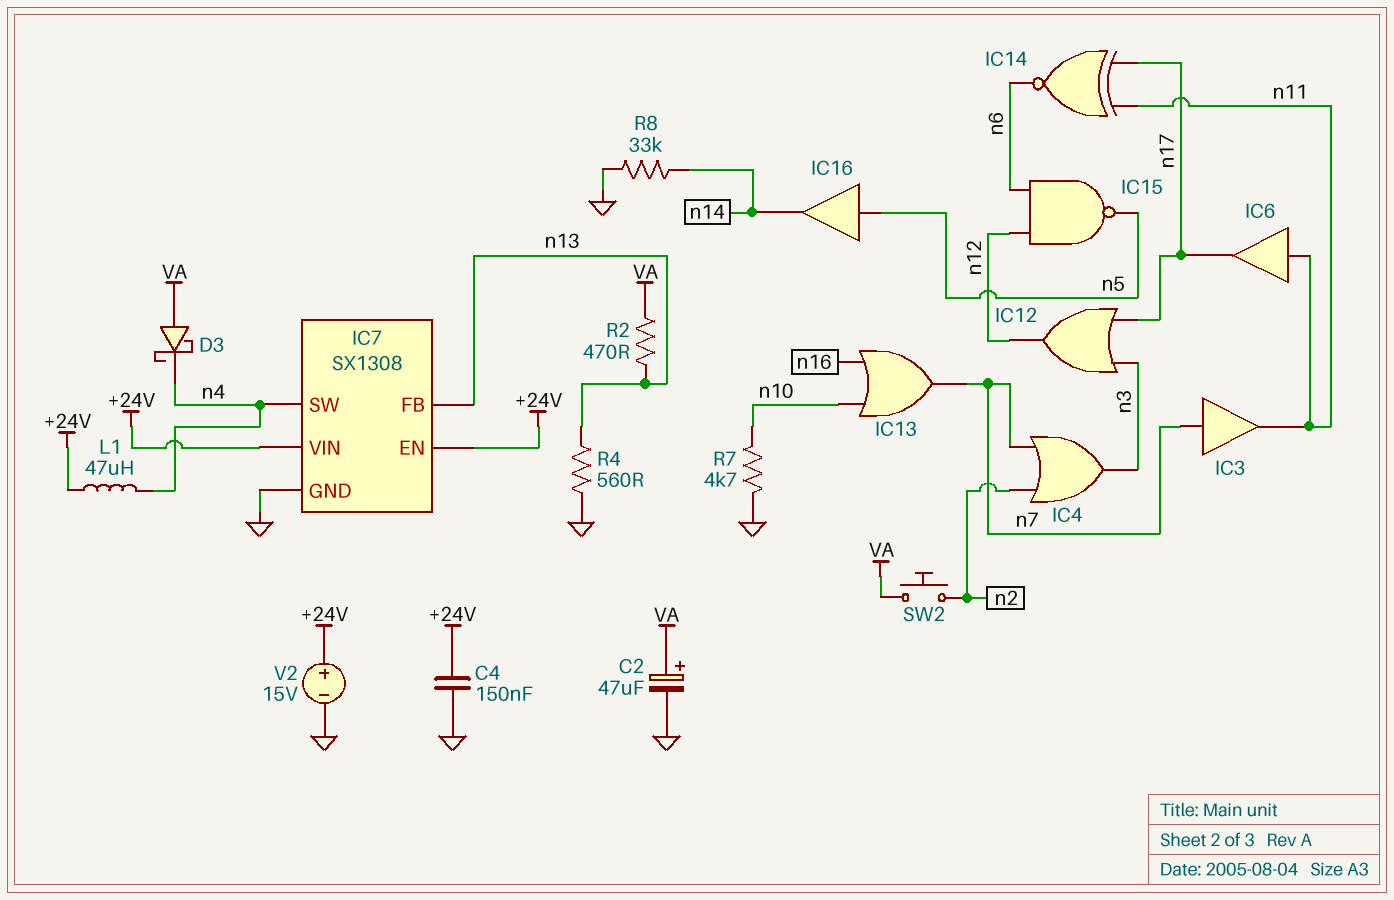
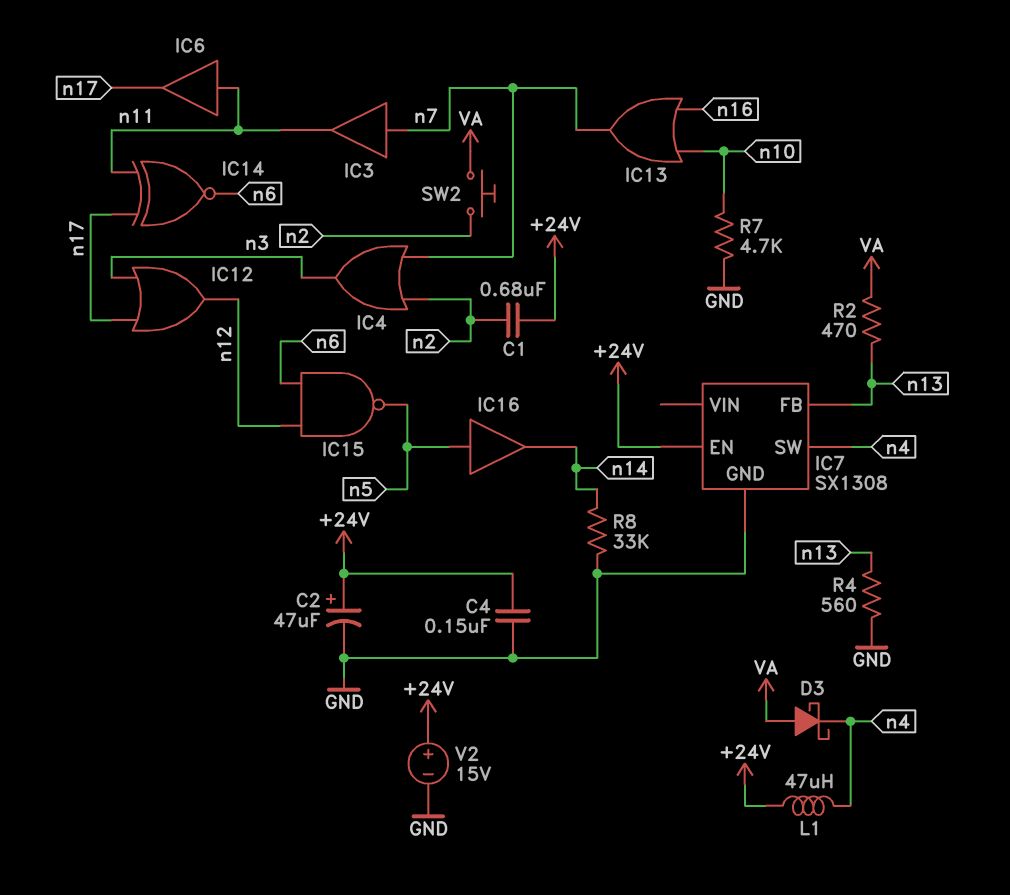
C1: none -> 680nF (+24V, n2)
C2: 47uF (plus VA, minus GND) -> 47uF (plus +24V, minus GND)
IC7 pin VIN: +24V -> none

